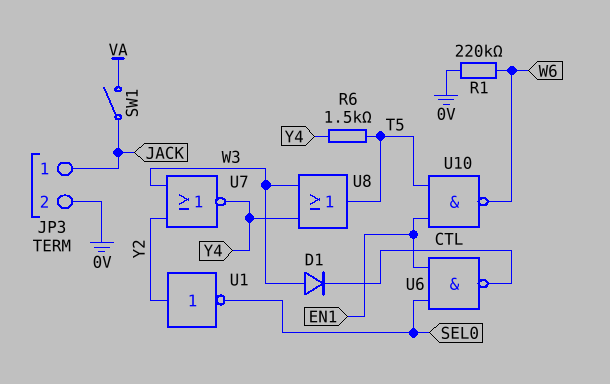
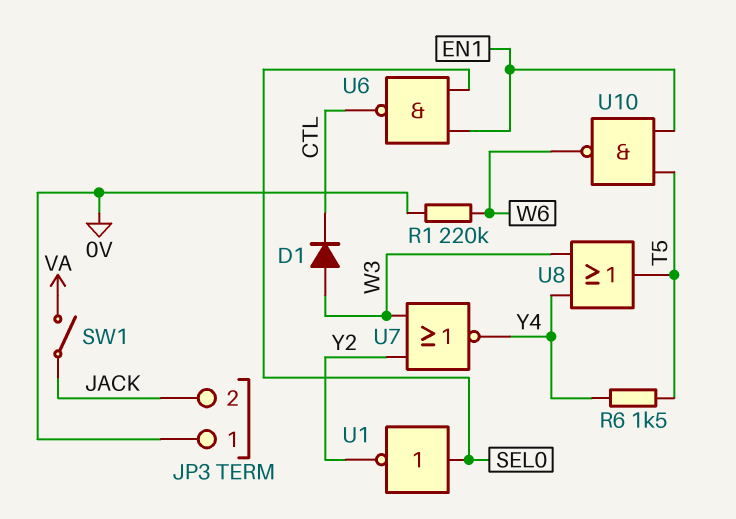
JP3 pin 1: JACK -> 0V
JP3 pin 2: 0V -> JACK
U1: NOT (in Y2, out SEL0) -> NOT (in SEL0, out Y2)

